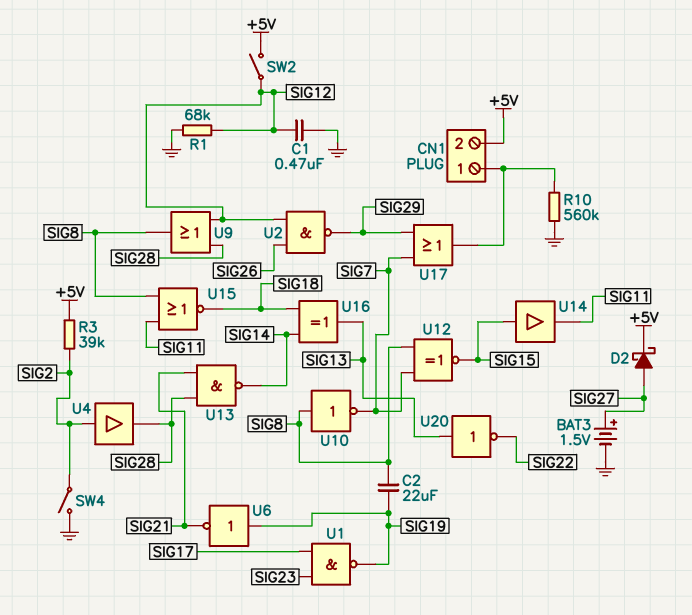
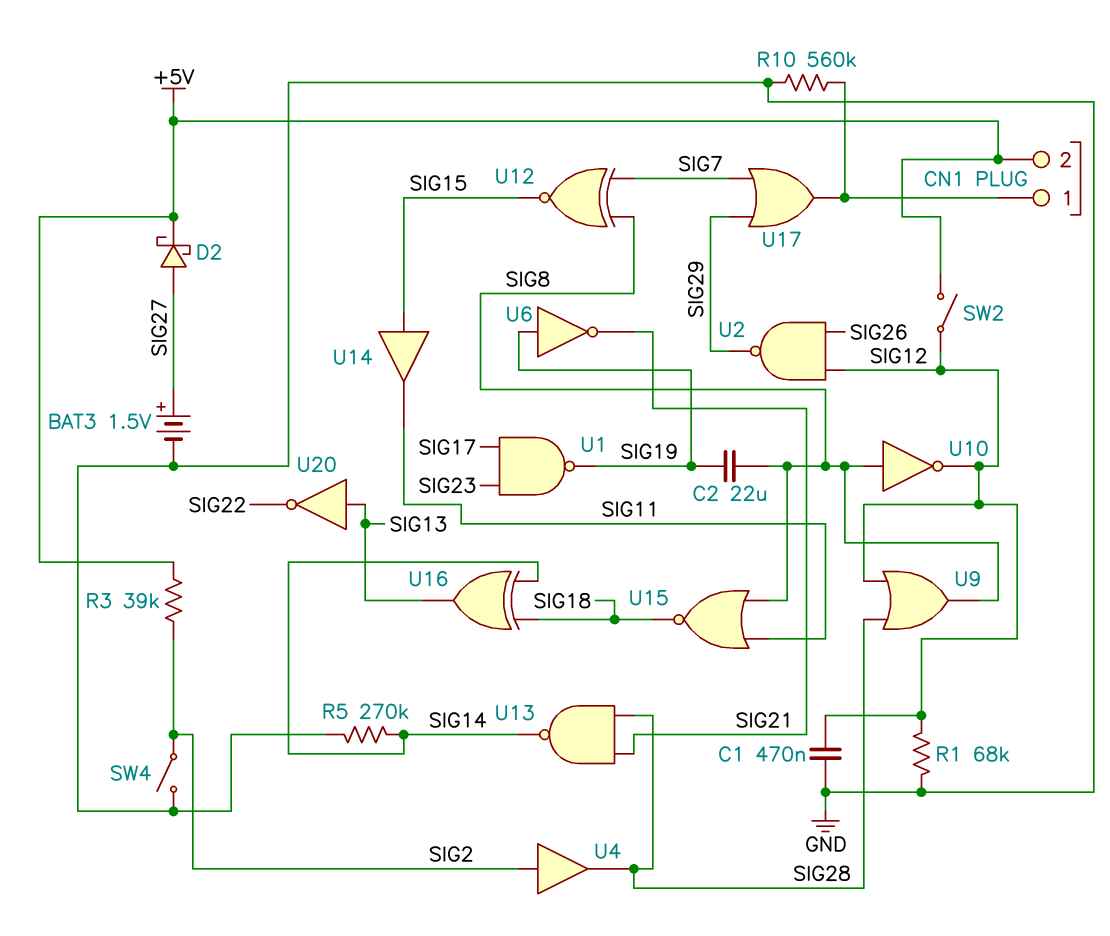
R5: none -> 270k (GND, SIG14)
U10: NOT (in SIG8, out SIG7) -> NOT (in SIG8, out SIG12)

